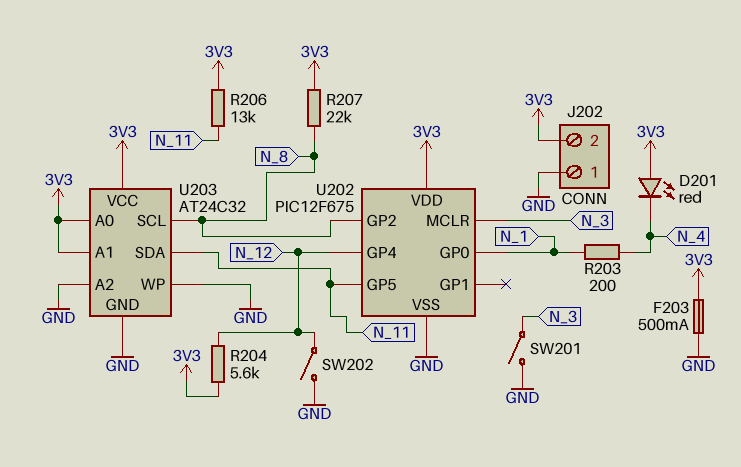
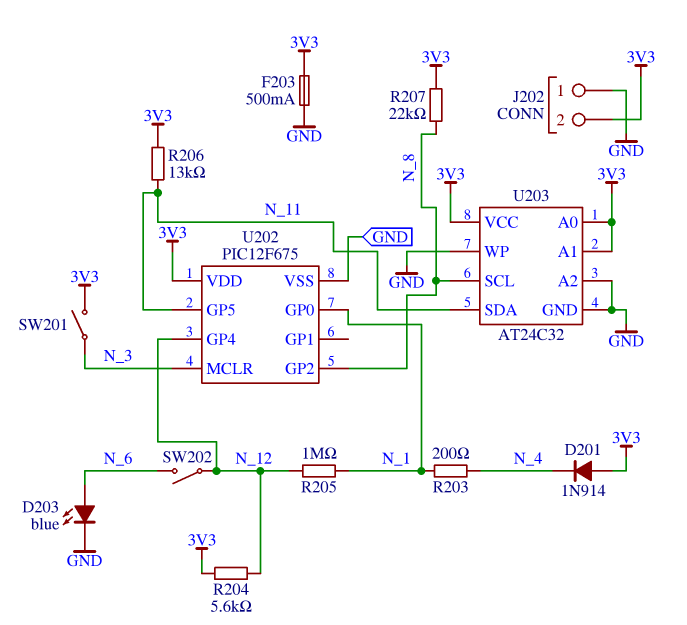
D201: LED red (A 3V3, K N_4) -> diode 1N914 (A 3V3, K N_4)
D203: none -> LED blue (A N_6, K GND)
R205: none -> 1M (N_1, N_12)
SW201: switch (GND, N_3) -> switch (3V3, N_3)
SW202: switch (GND, N_12) -> switch (N_6, N_12)

